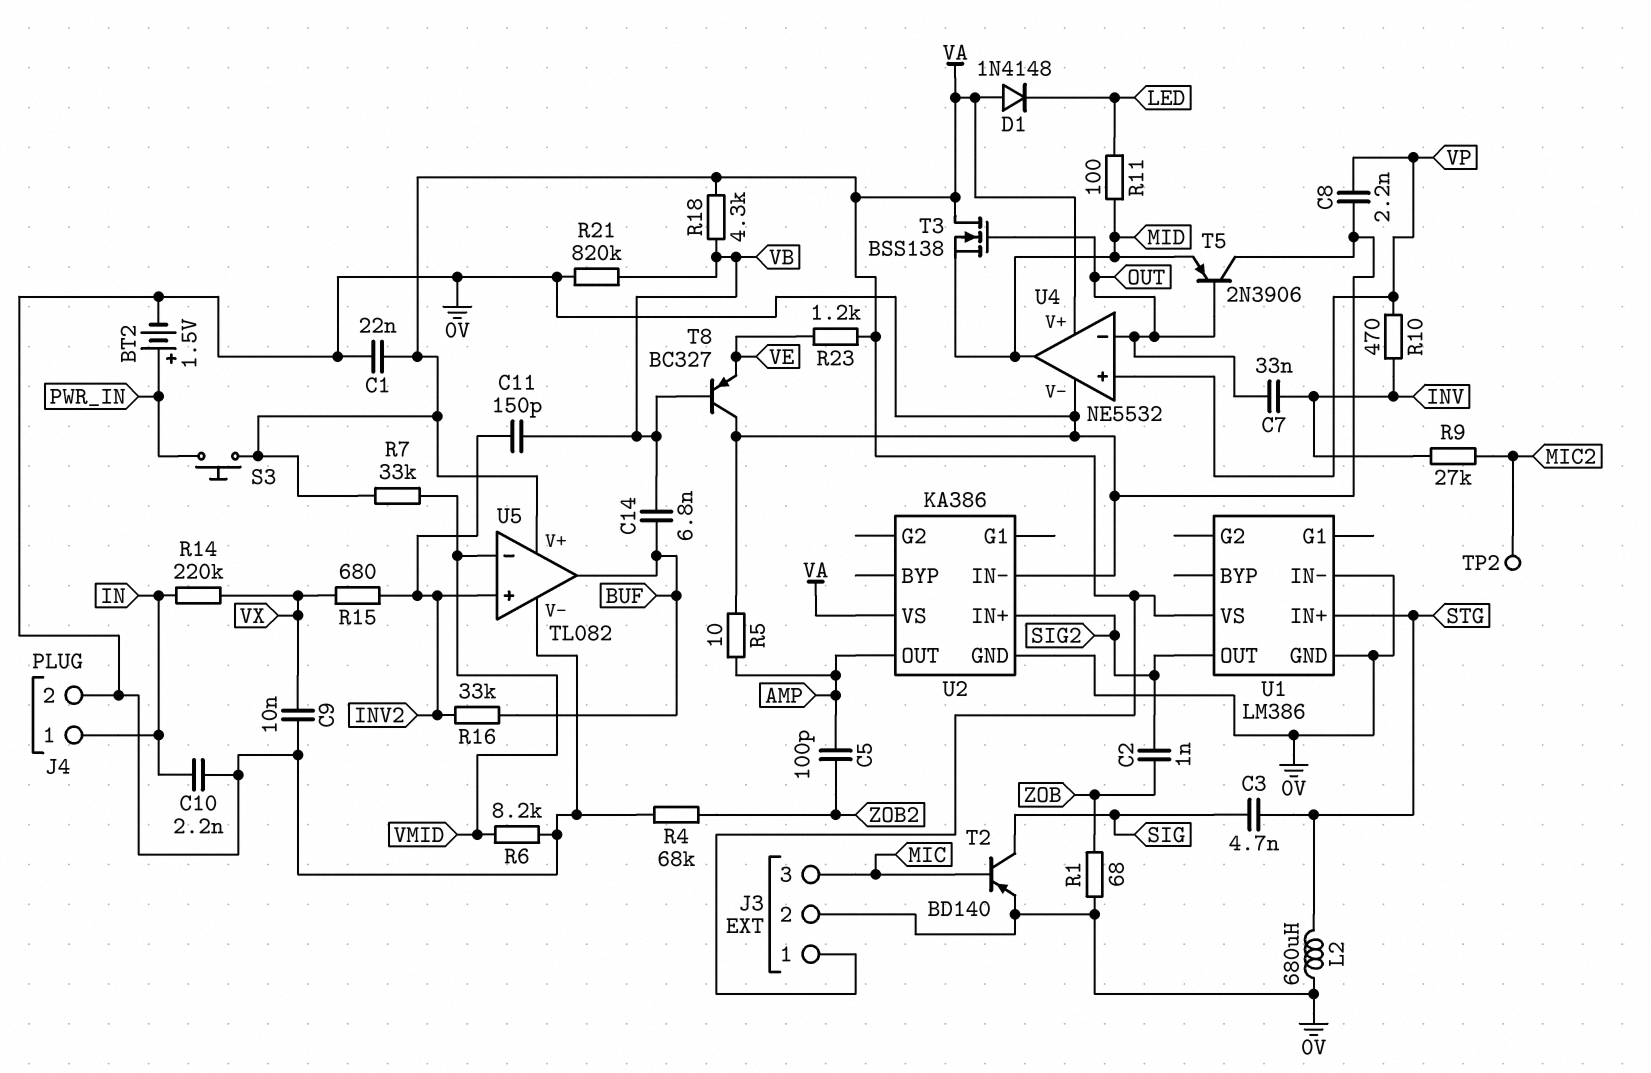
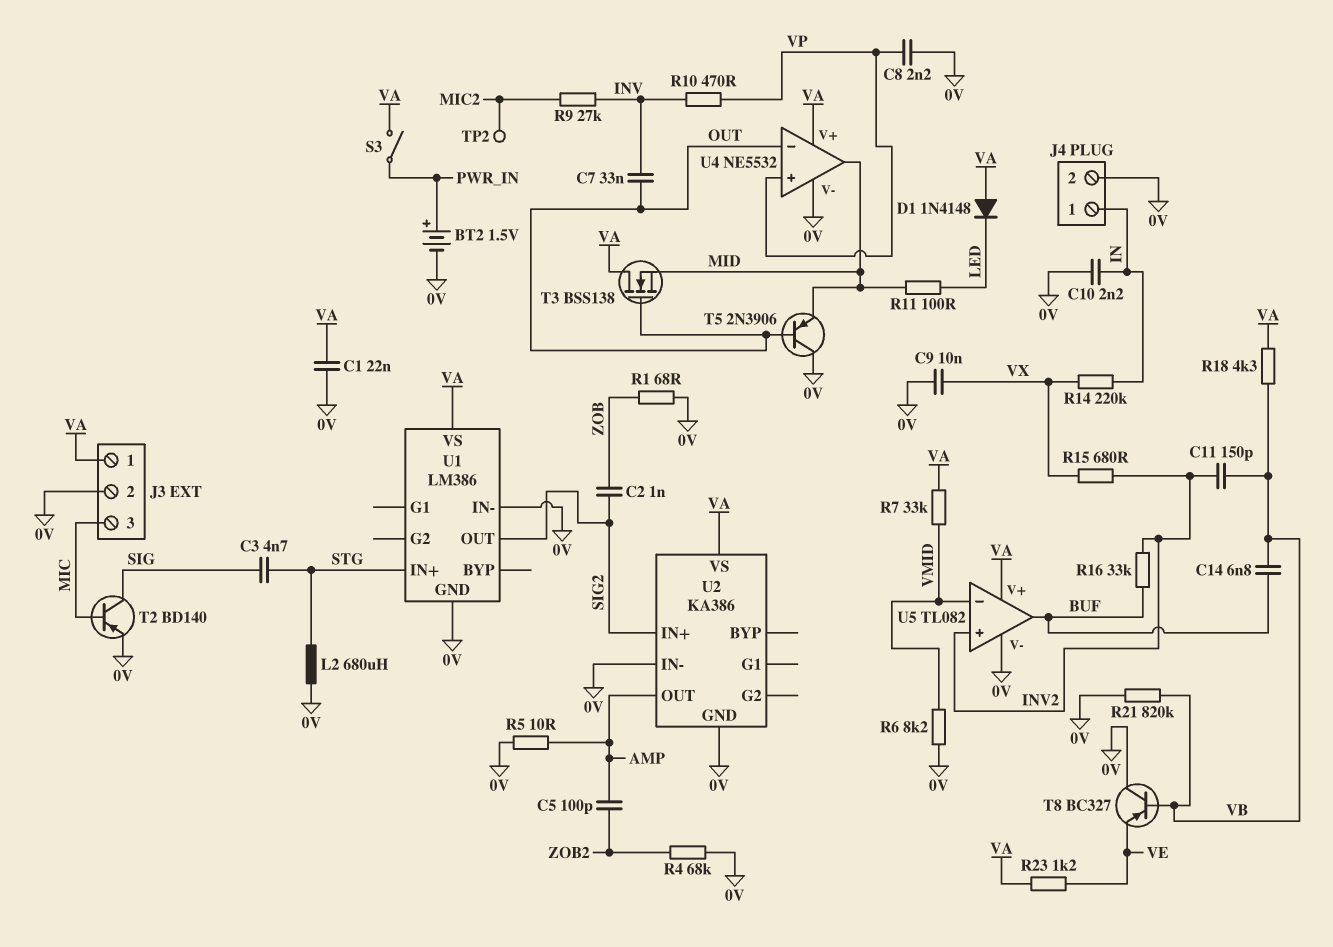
S3: button (PWR_IN, VA) -> switch (PWR_IN, VA)

